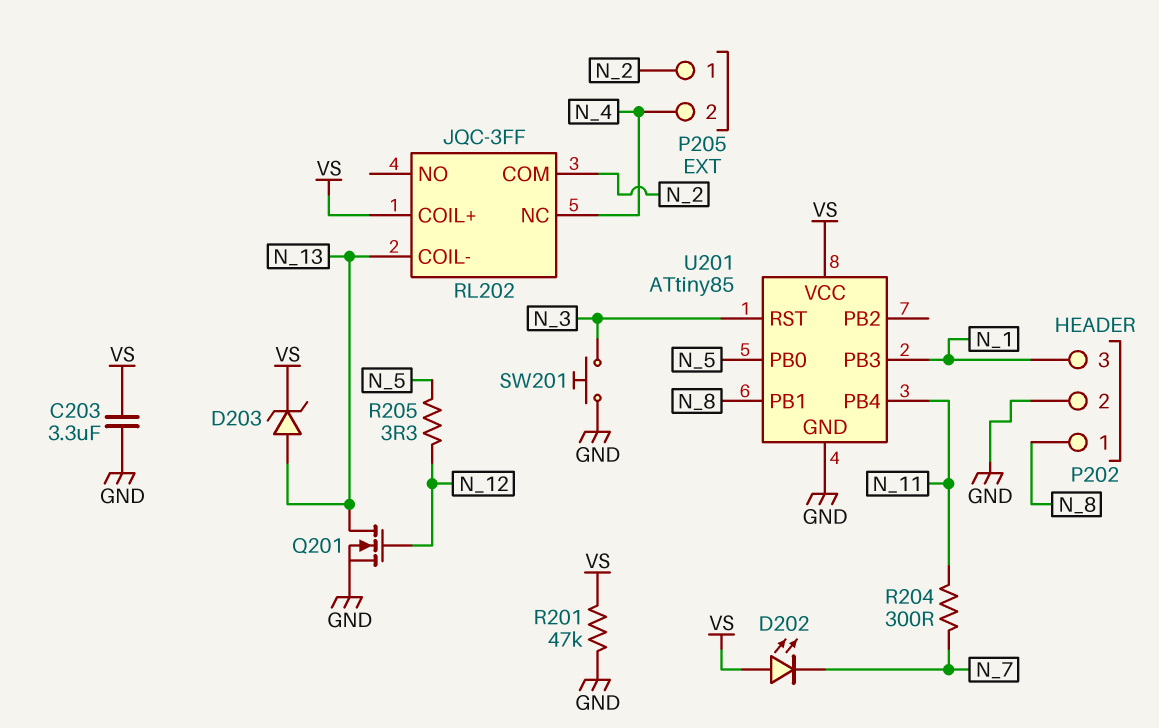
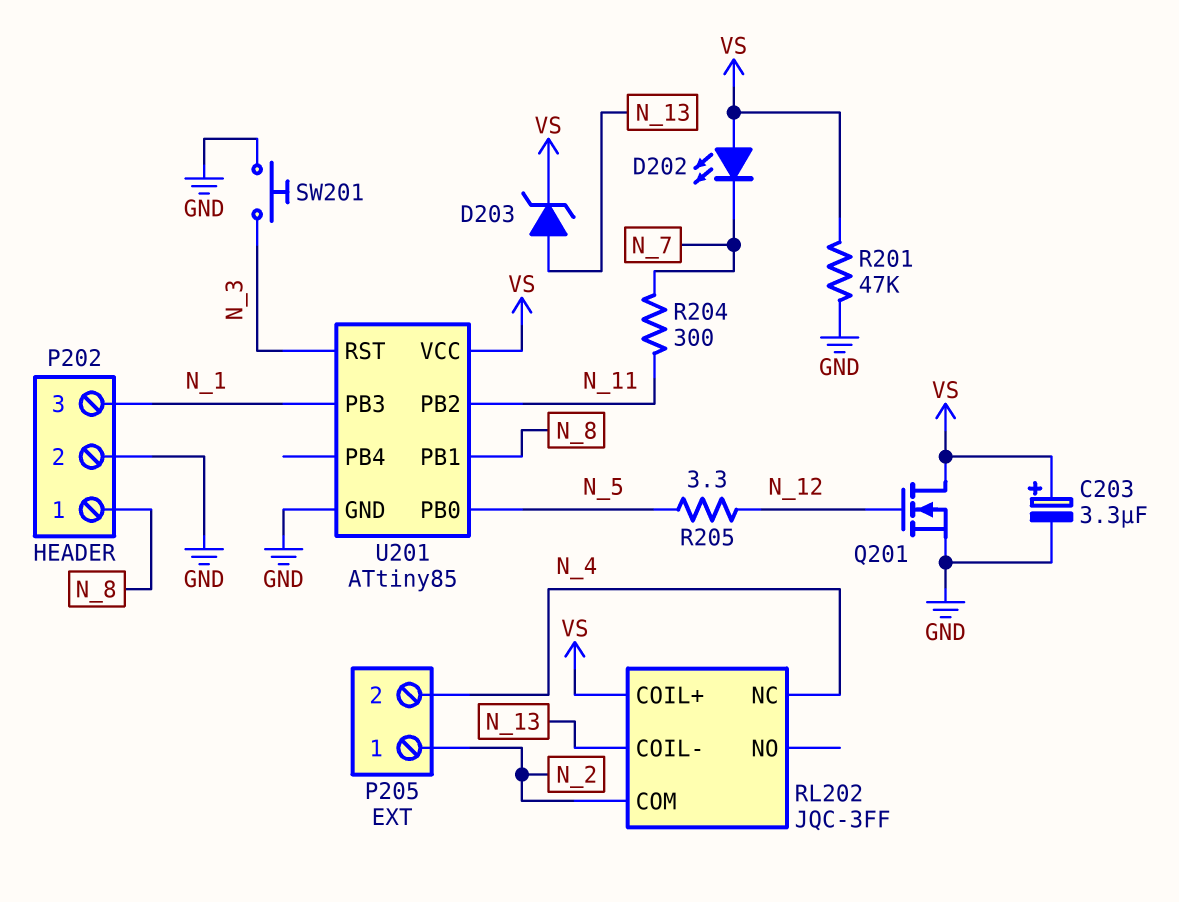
C203: 3.3uF (GND, VS) -> 3.3uF (plus VS, minus GND)
Q201: NMOS (G N_12, D N_13, S GND) -> NMOS (G N_12, D VS, S GND)
U201 pin PB2: none -> N_11
U201 pin PB4: N_11 -> none

